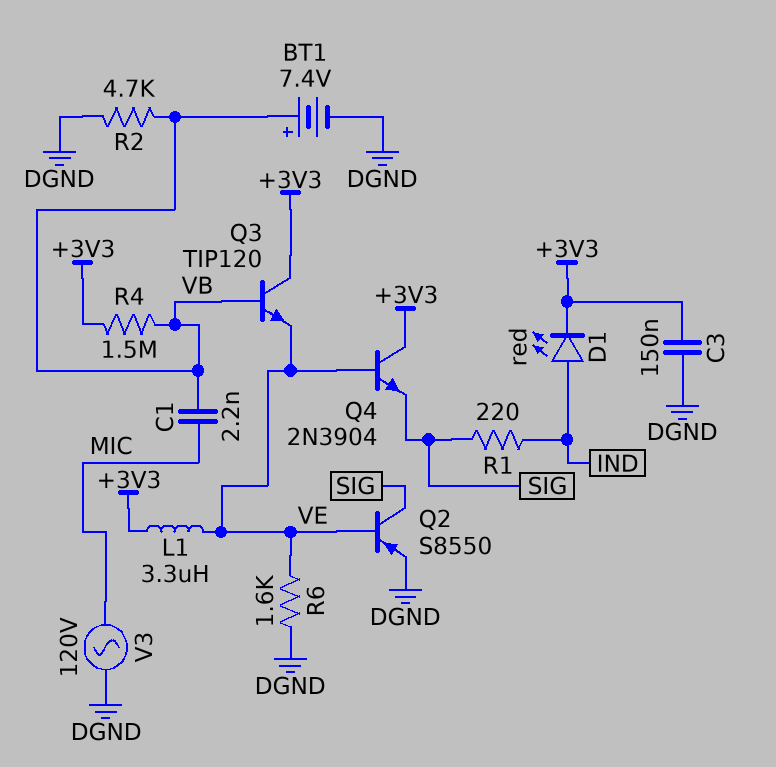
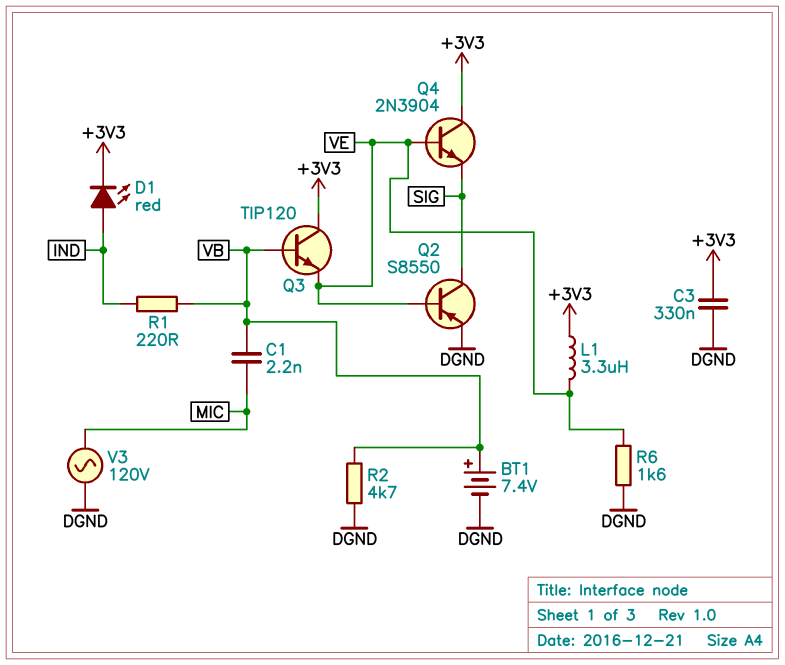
C3: 150nF (+3V3, DGND) -> 330nF (+3V3, DGND)
R1: 220 (IND, SIG) -> 220 (IND, VB)
R4: 1.5M (+3V3, VB) -> none

